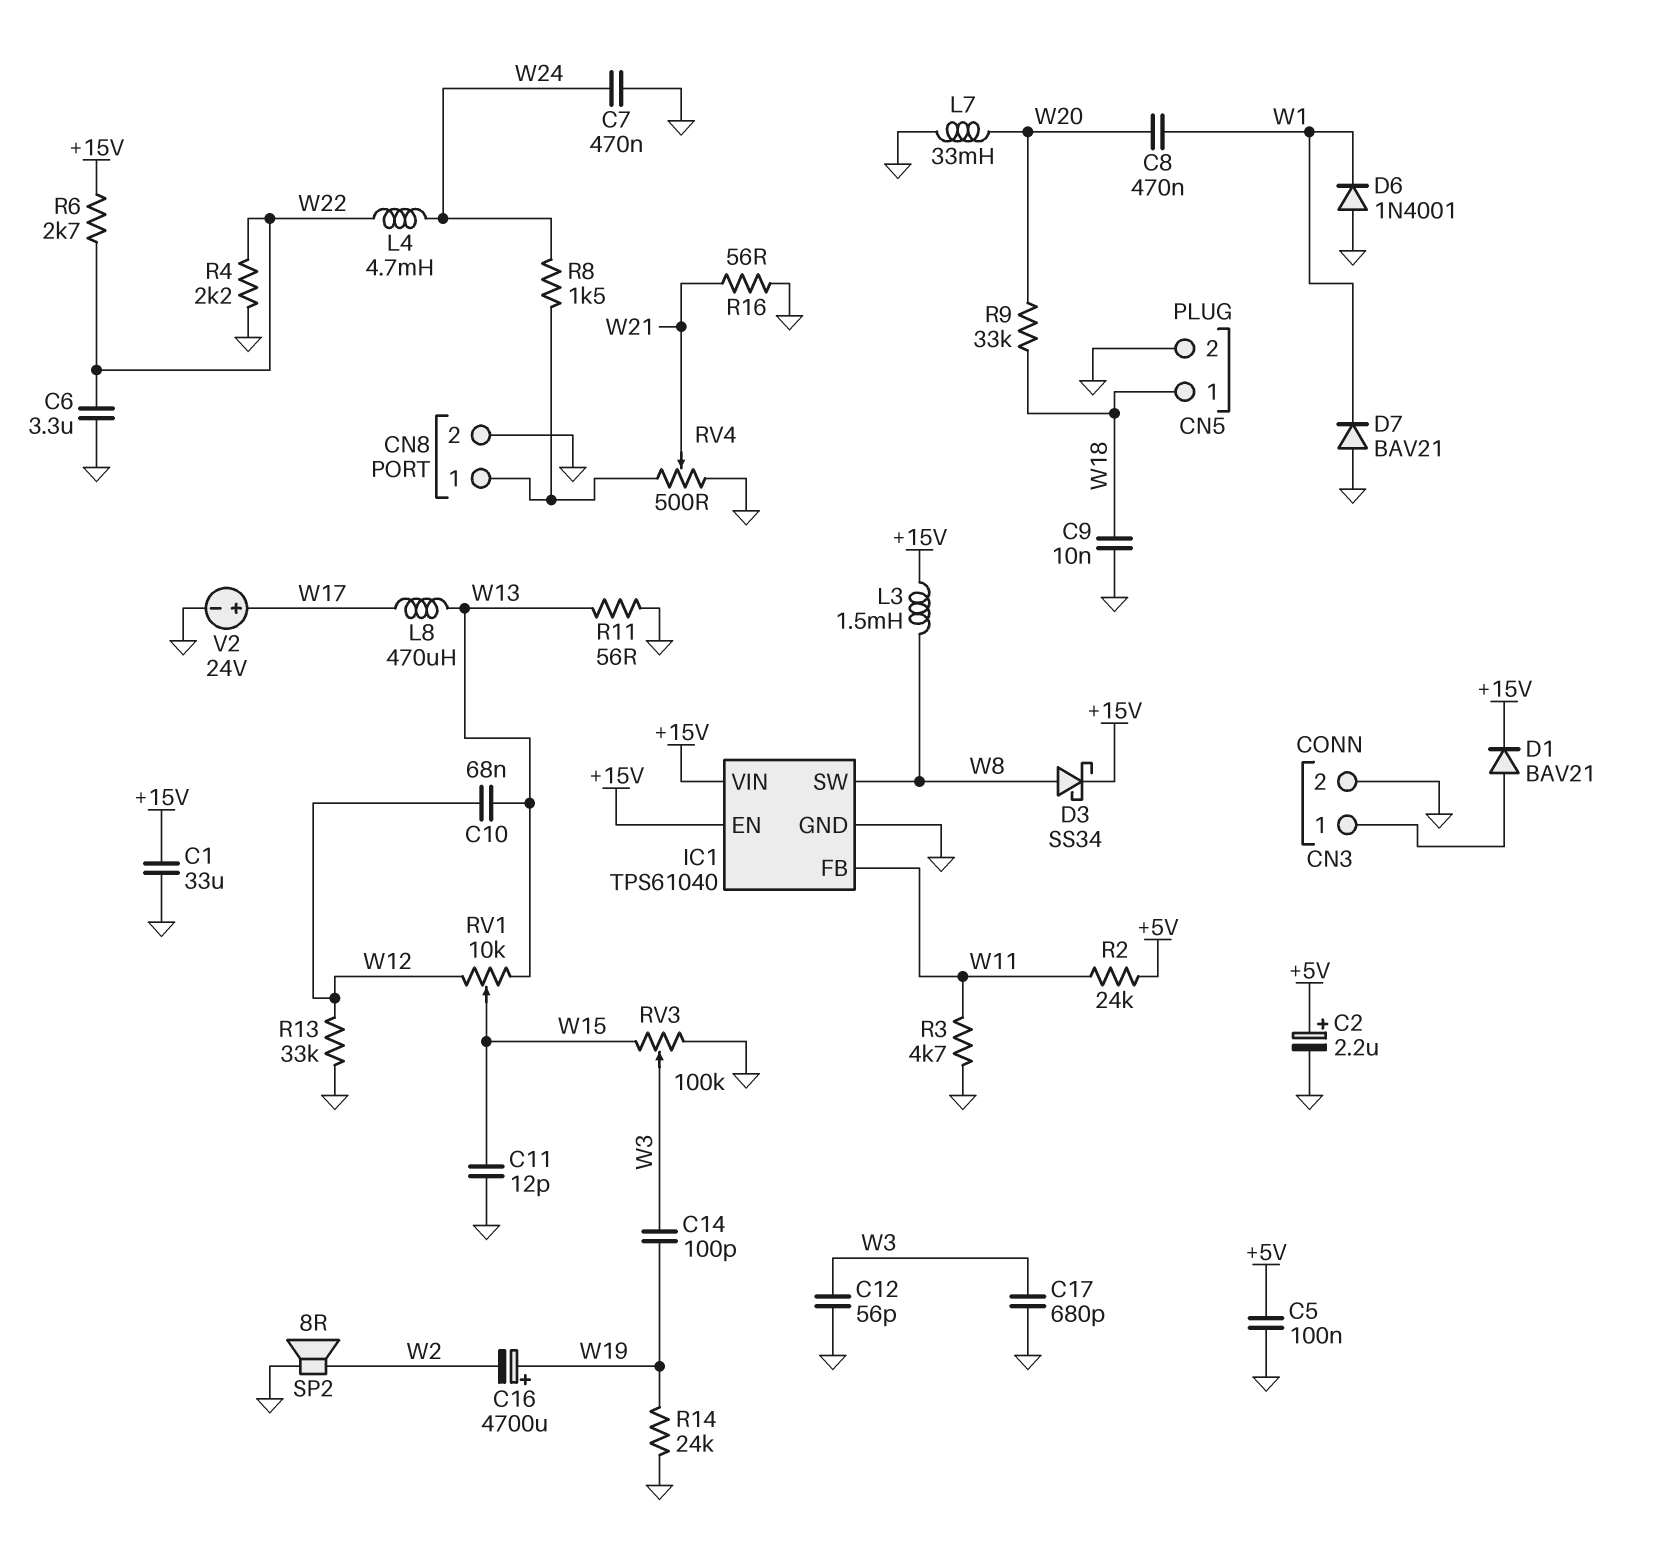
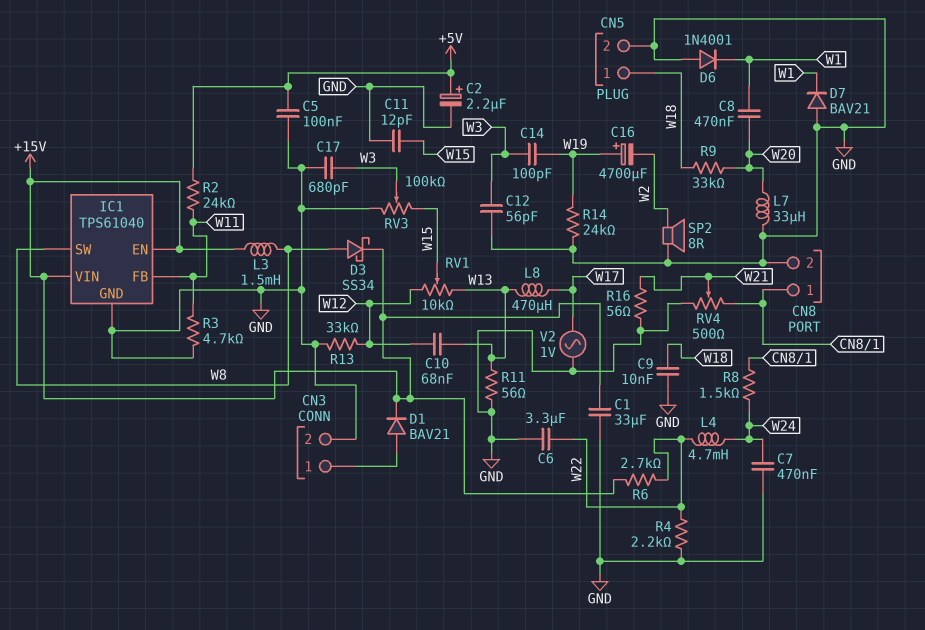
L7: 33mH (GND, W20) -> 33uH (GND, W20)
V2: 24V (plus W17, minus GND) -> AC 1V (GND, W17)

